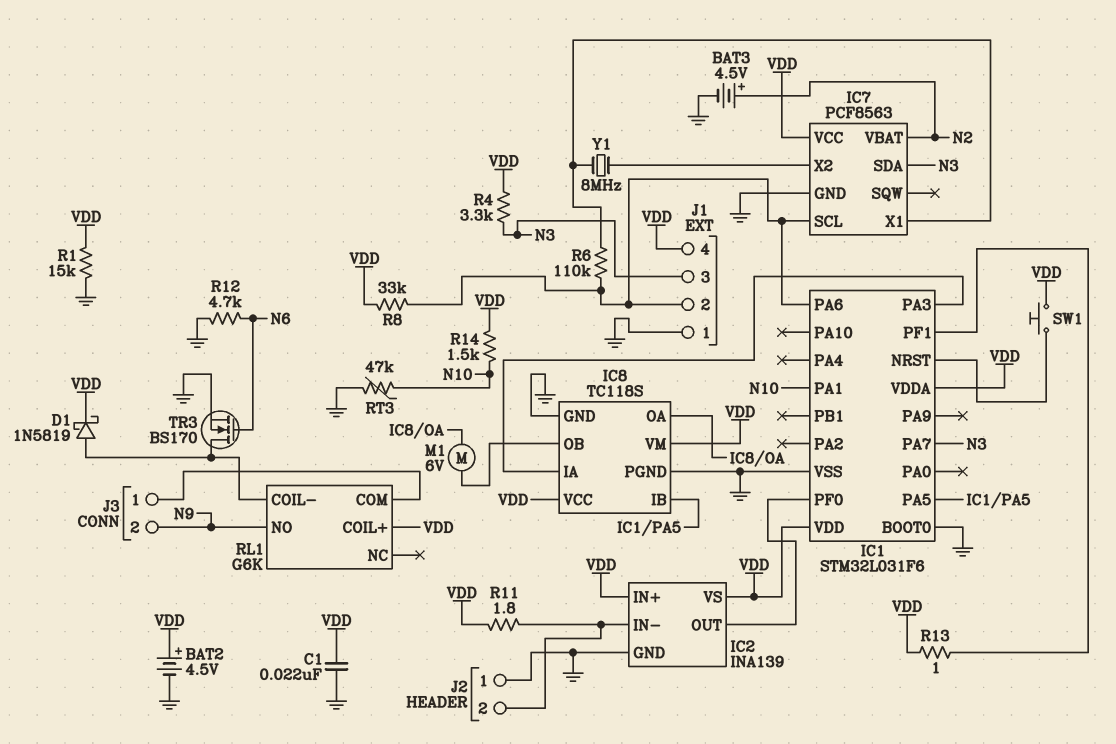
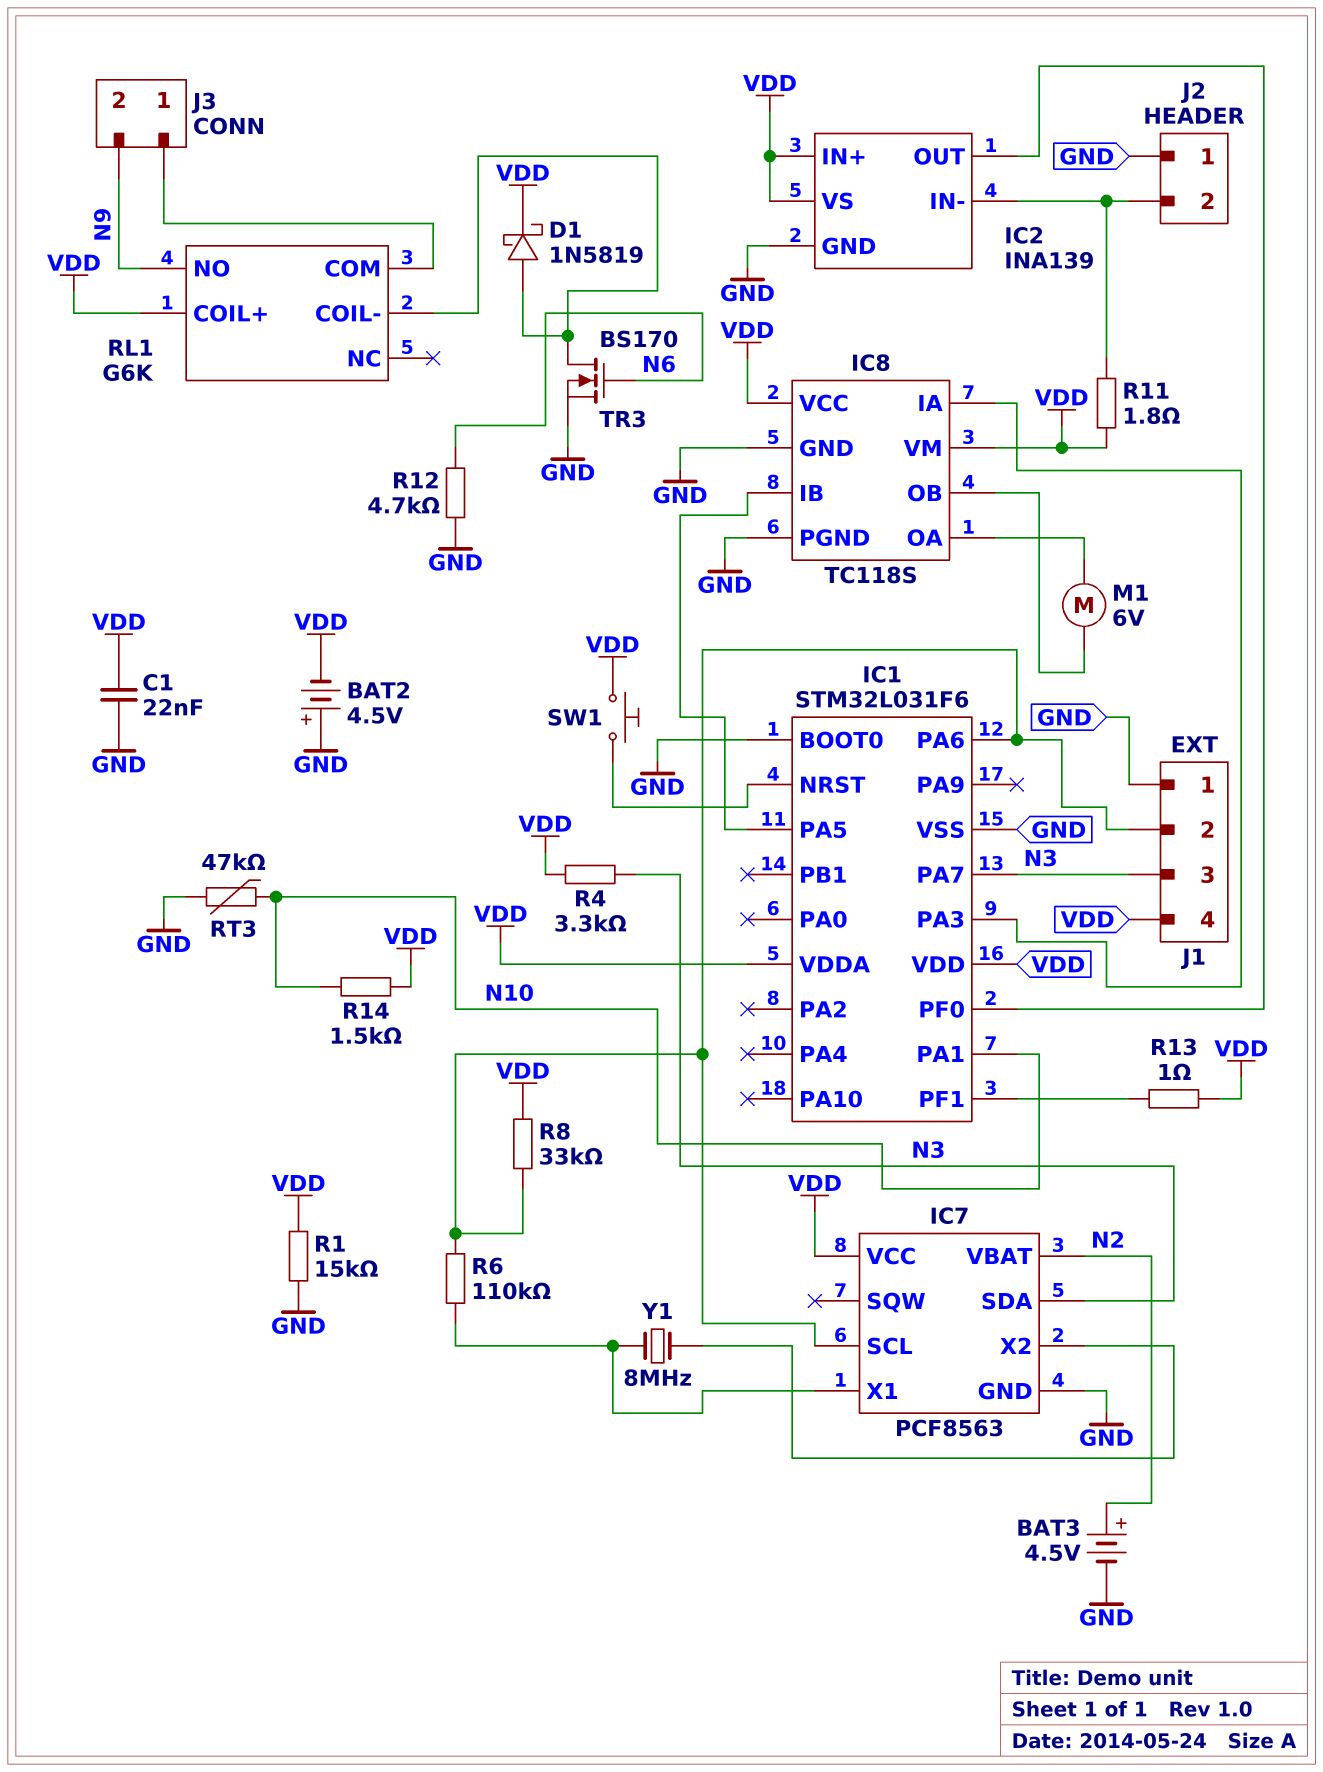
BAT2: 4.5V (plus VDD, minus GND) -> 4.5V (plus GND, minus VDD)

